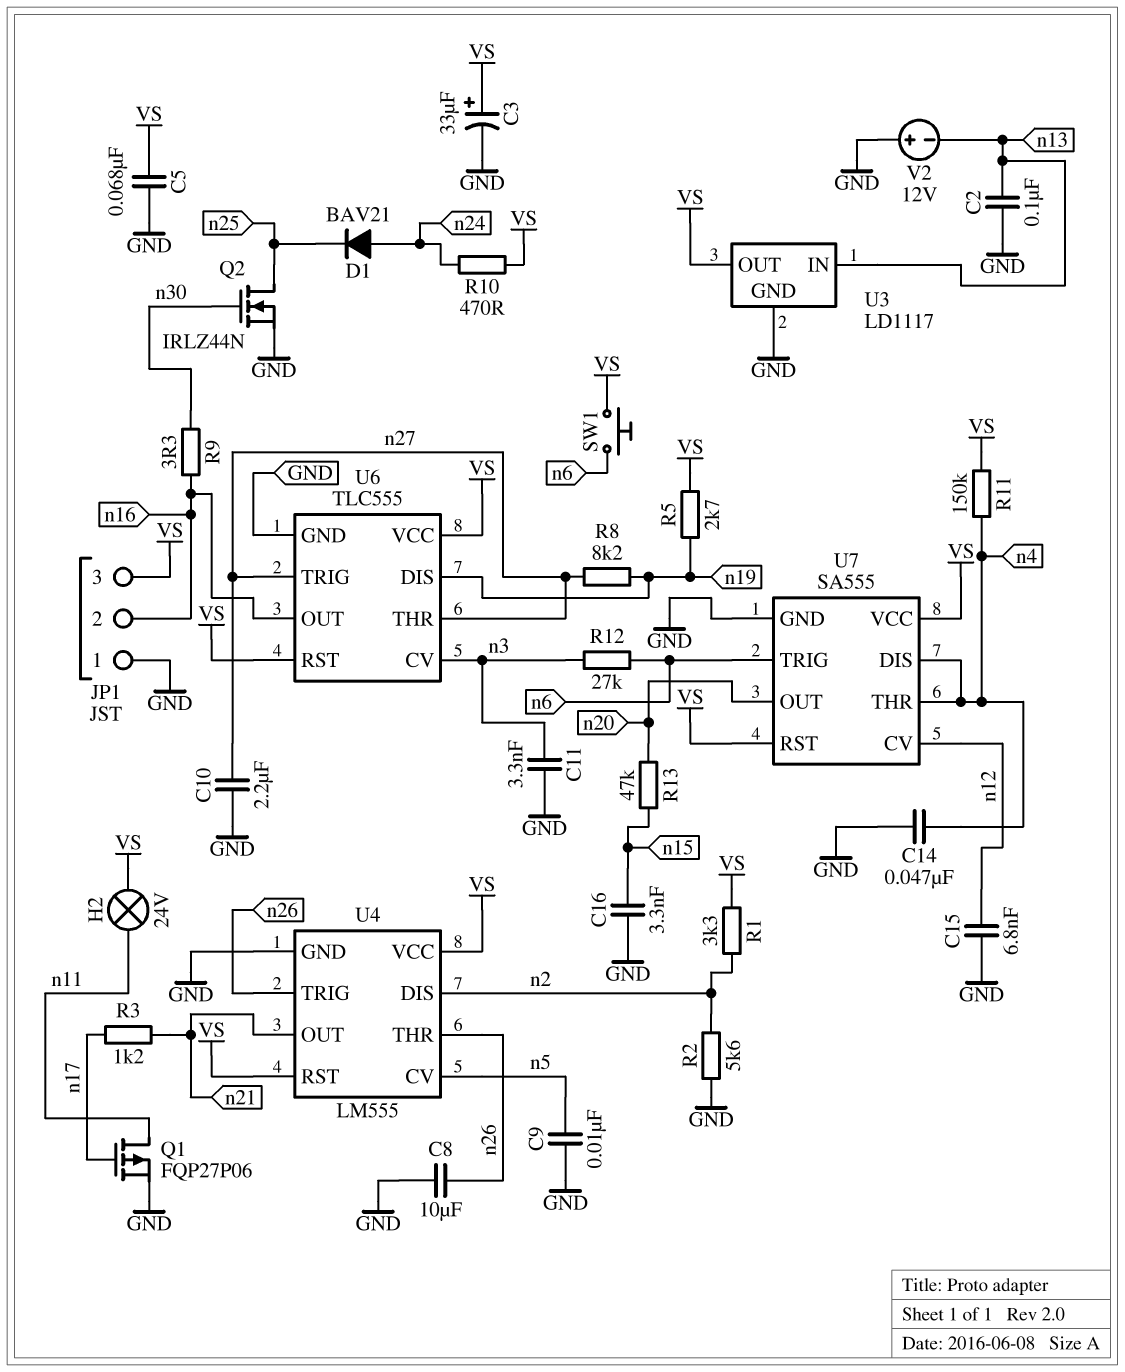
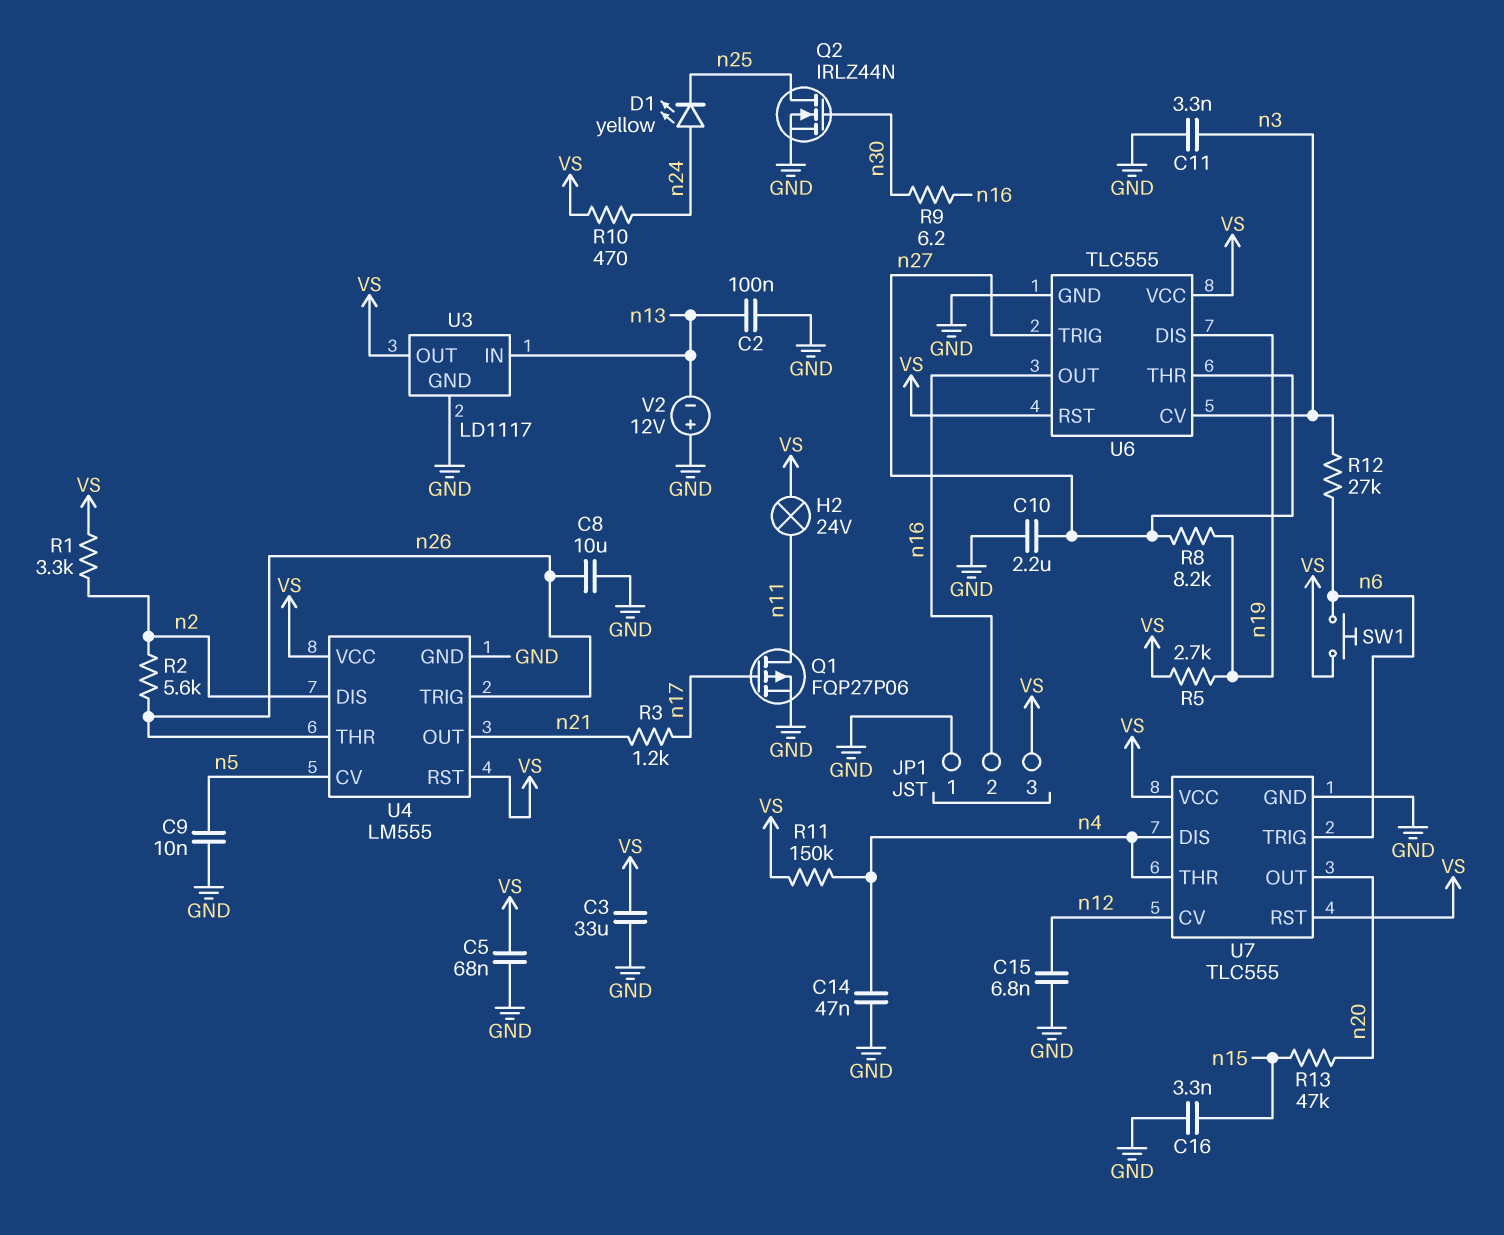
C3: 33uF (plus VS, minus GND) -> 33uF (GND, VS)
D1: diode BAV21 (A n24, K n25) -> LED yellow (A n24, K n25)
R2: 5.6k (GND, n2) -> 5.6k (n2, n26)
R9: 3.3 (n16, n30) -> 6.2 (n16, n30)
U7: SA555 -> TLC555

